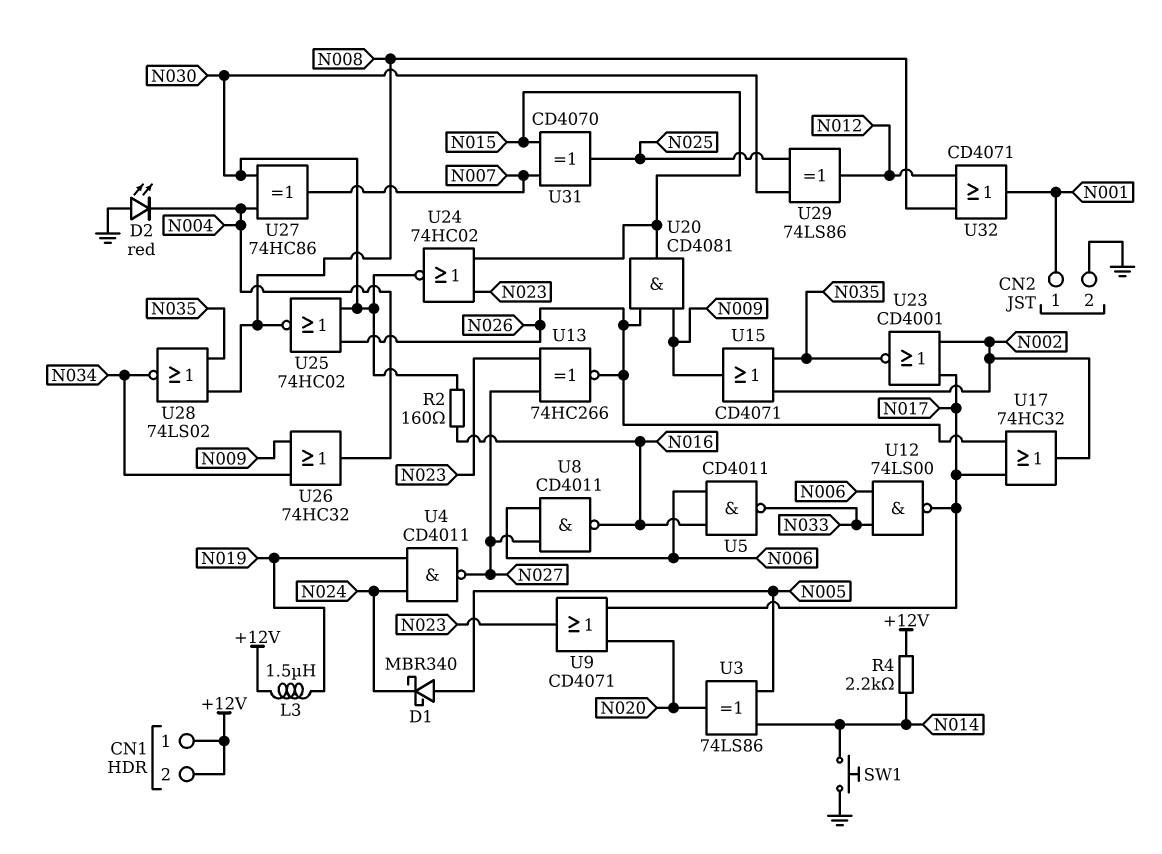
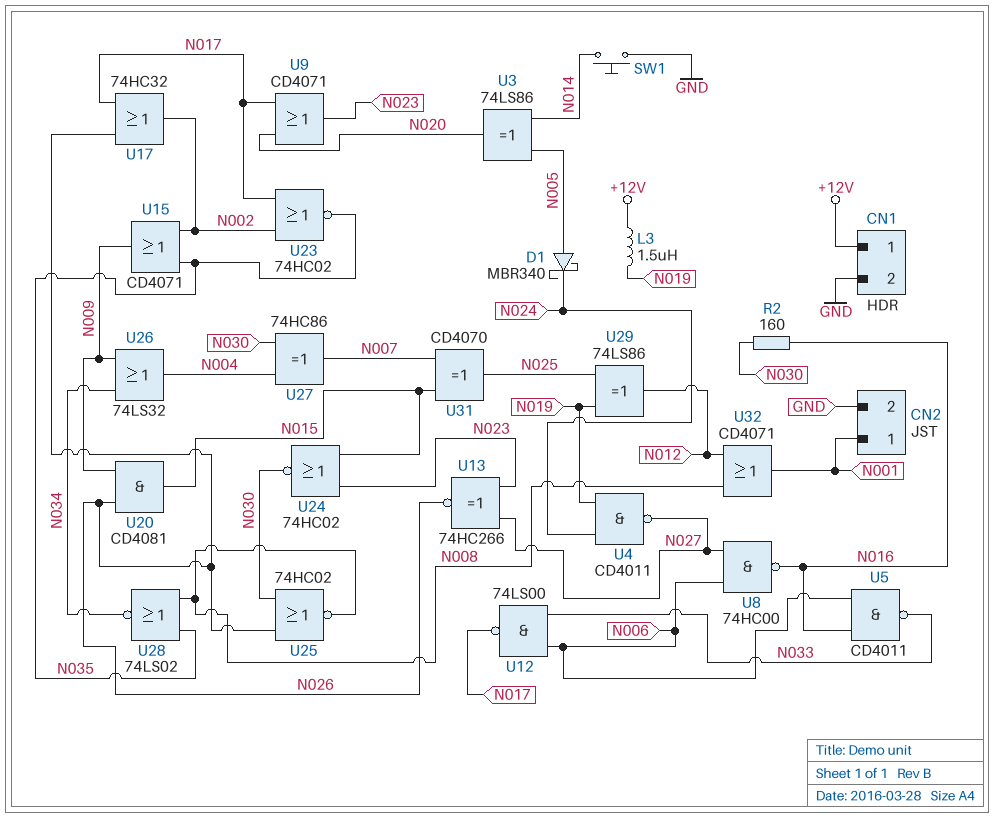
CN1 pin 2: +12V -> GND
D2: LED red (A GND, K N004) -> none
R4: 2.2k (+12V, N014) -> none
U8: NAND CD4011 (in N006, in N027, out N016) -> NAND 74HC00 (in N006, in N027, out N016)
U23: NOR CD4001 (in N002, in N017, out N035) -> NOR 74HC02 (in N002, in N017, out N035)
U26: OR 74HC32 (in N009, in N034, out N004) -> OR 74LS32 (in N009, in N034, out N004)
U29: XOR 74LS86 (in N025, in N030, out N012) -> XOR 74LS86 (in N019, in N025, out N012)

